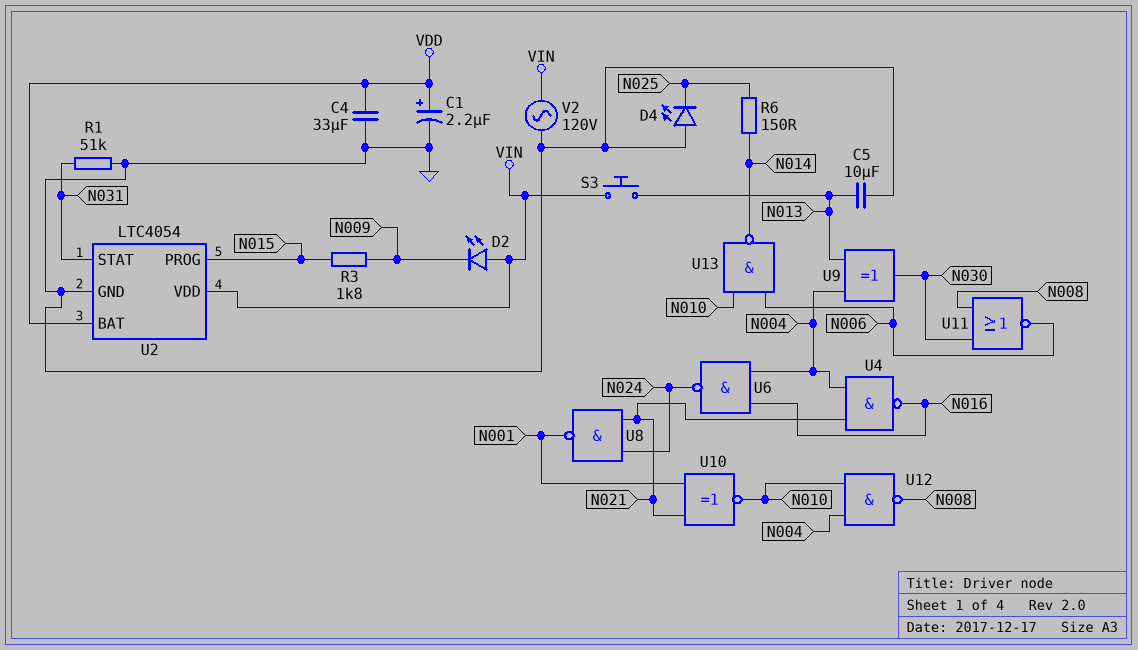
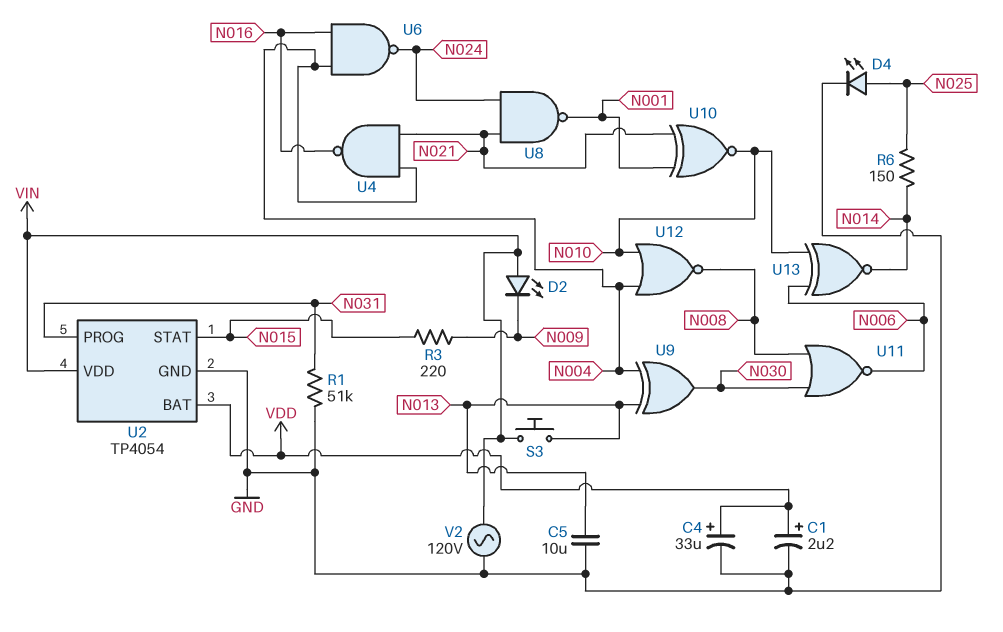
C4: 33uF (GND, VDD) -> 33uF (plus VDD, minus GND)
D4: LED (A GND, K N025) -> LED (A N025, K GND)
R3: 1.8k (N009, N015) -> 220 (N009, N015)
U2: LTC4054 -> TP4054
U2 pin PROG: N015 -> N031
U2 pin STAT: N031 -> N015
U12: NAND (in N004, in N010, out N008) -> NOR (in N004, in N010, out N008)
U13: NAND (in N006, in N010, out N014) -> XNOR (in N006, in N010, out N014)

